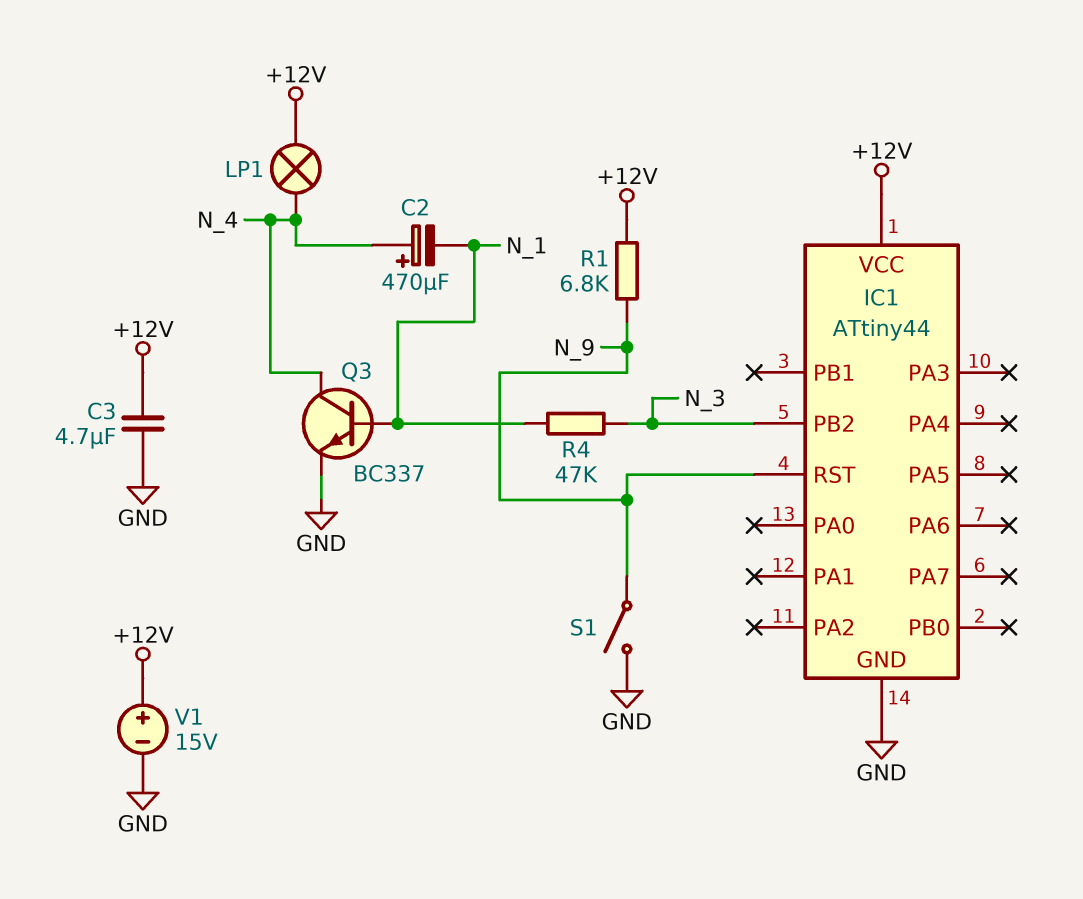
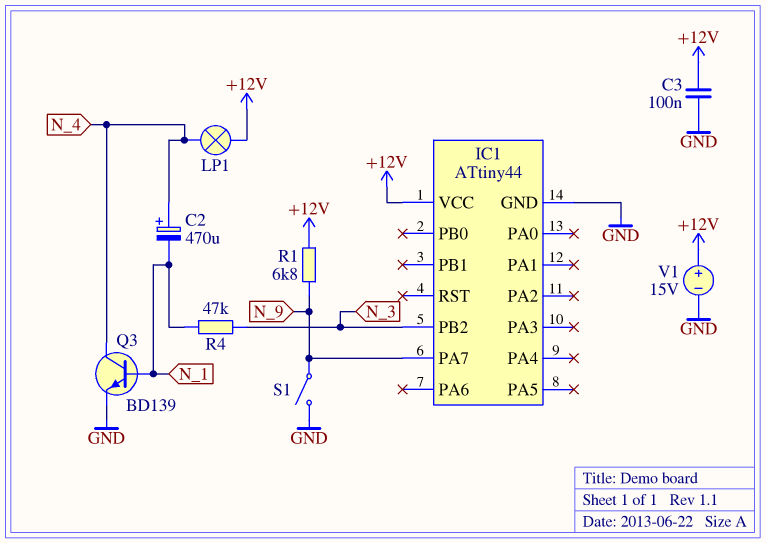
C3: 4.7uF (+12V, GND) -> 100nF (+12V, GND)
IC1 pin PA7: none -> N_9
IC1 pin RST: N_9 -> none
Q3: NPN BC337 (B N_1, C N_4, E GND) -> NPN BD139 (B N_1, C N_4, E GND)

